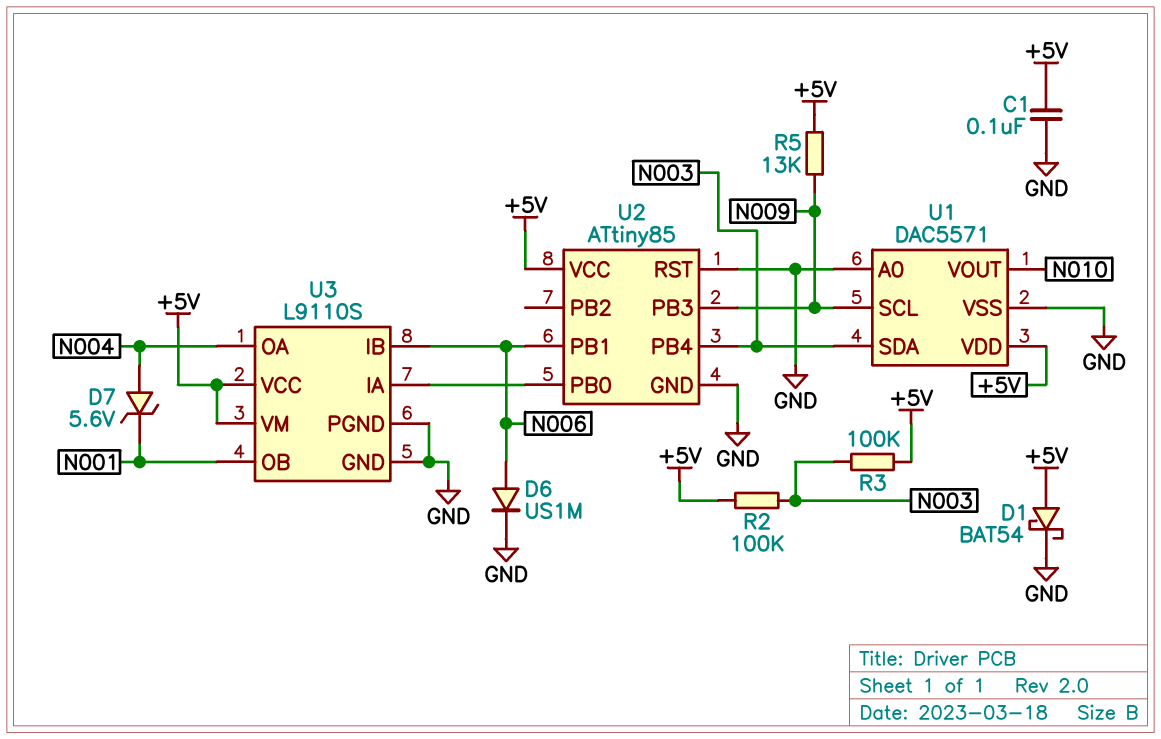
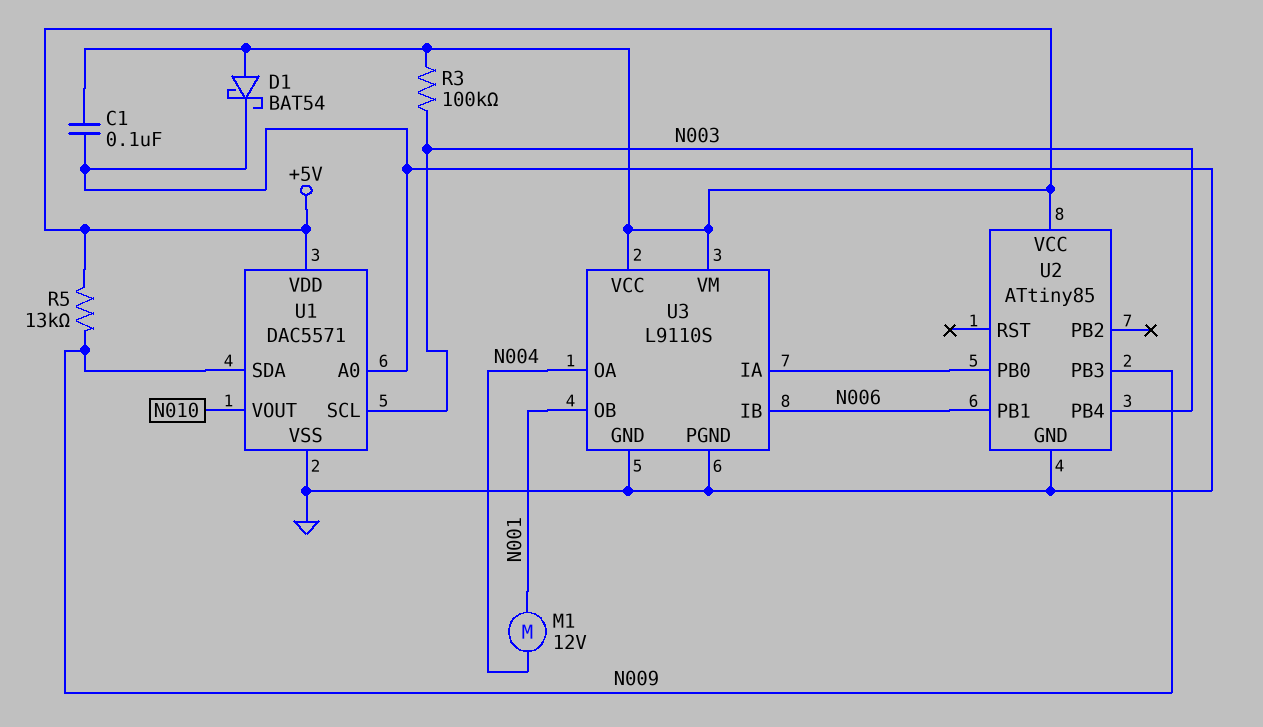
D6: diode US1M (A N006, K GND) -> none
D7: zener 5.6V (A N004, K N001) -> none
M1: none -> motor 12V (N001, N004)
R2: 100k (+5V, N003) -> none
U1 pin SCL: N009 -> N003
U1 pin SDA: N003 -> N009
U2 pin RST: GND -> none

